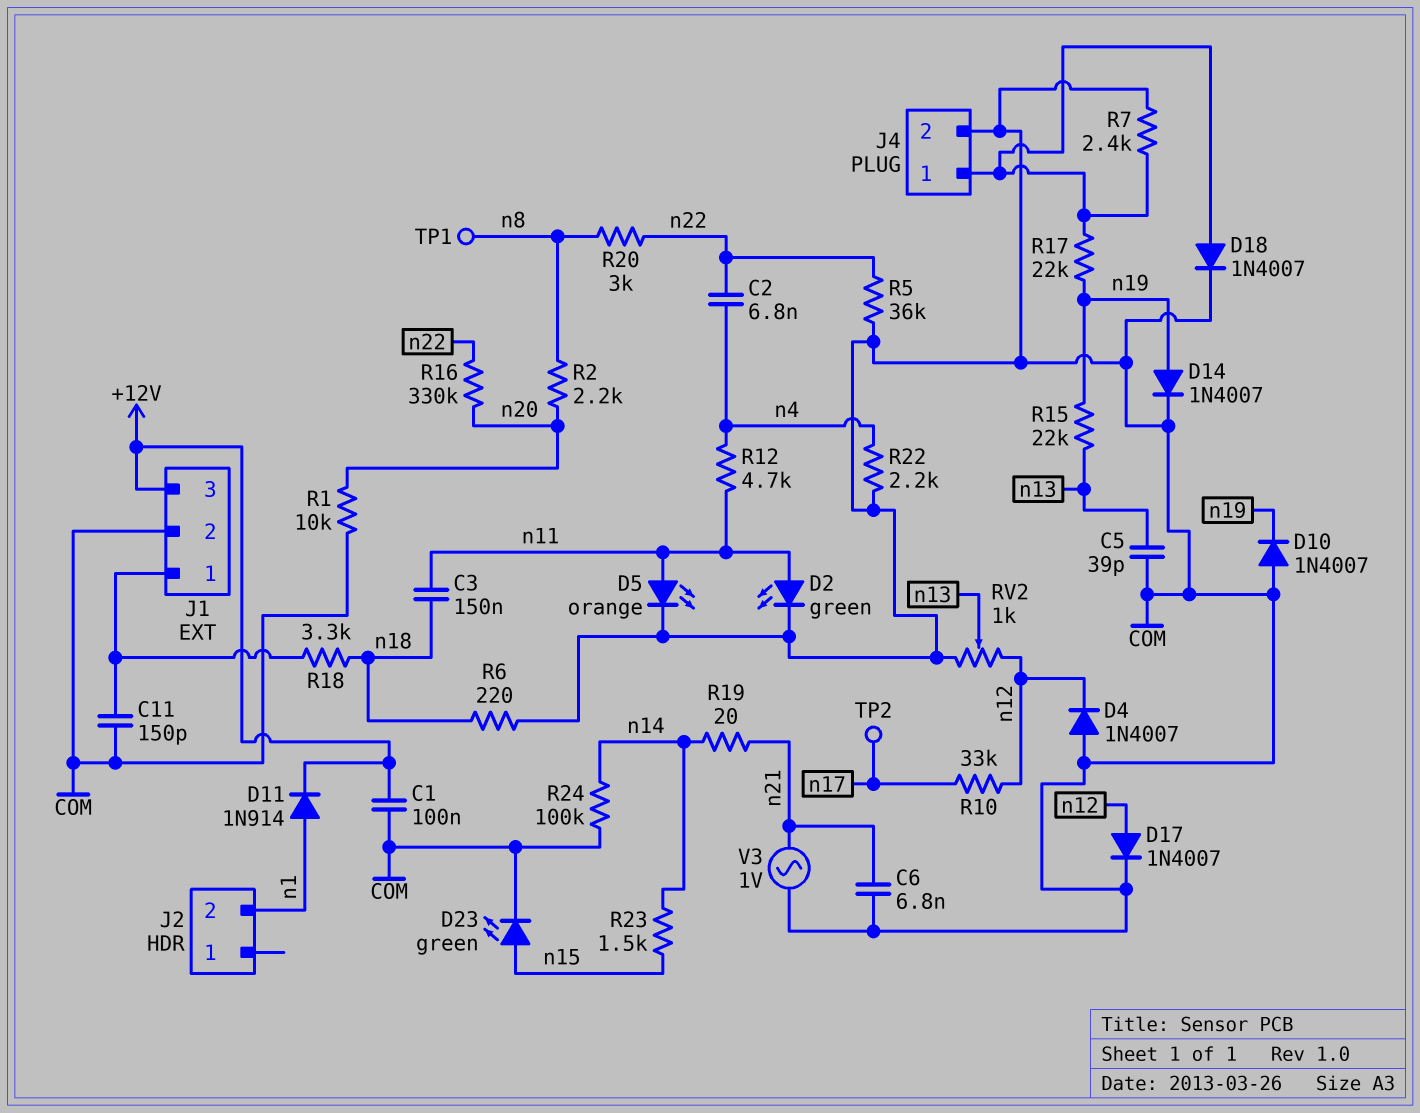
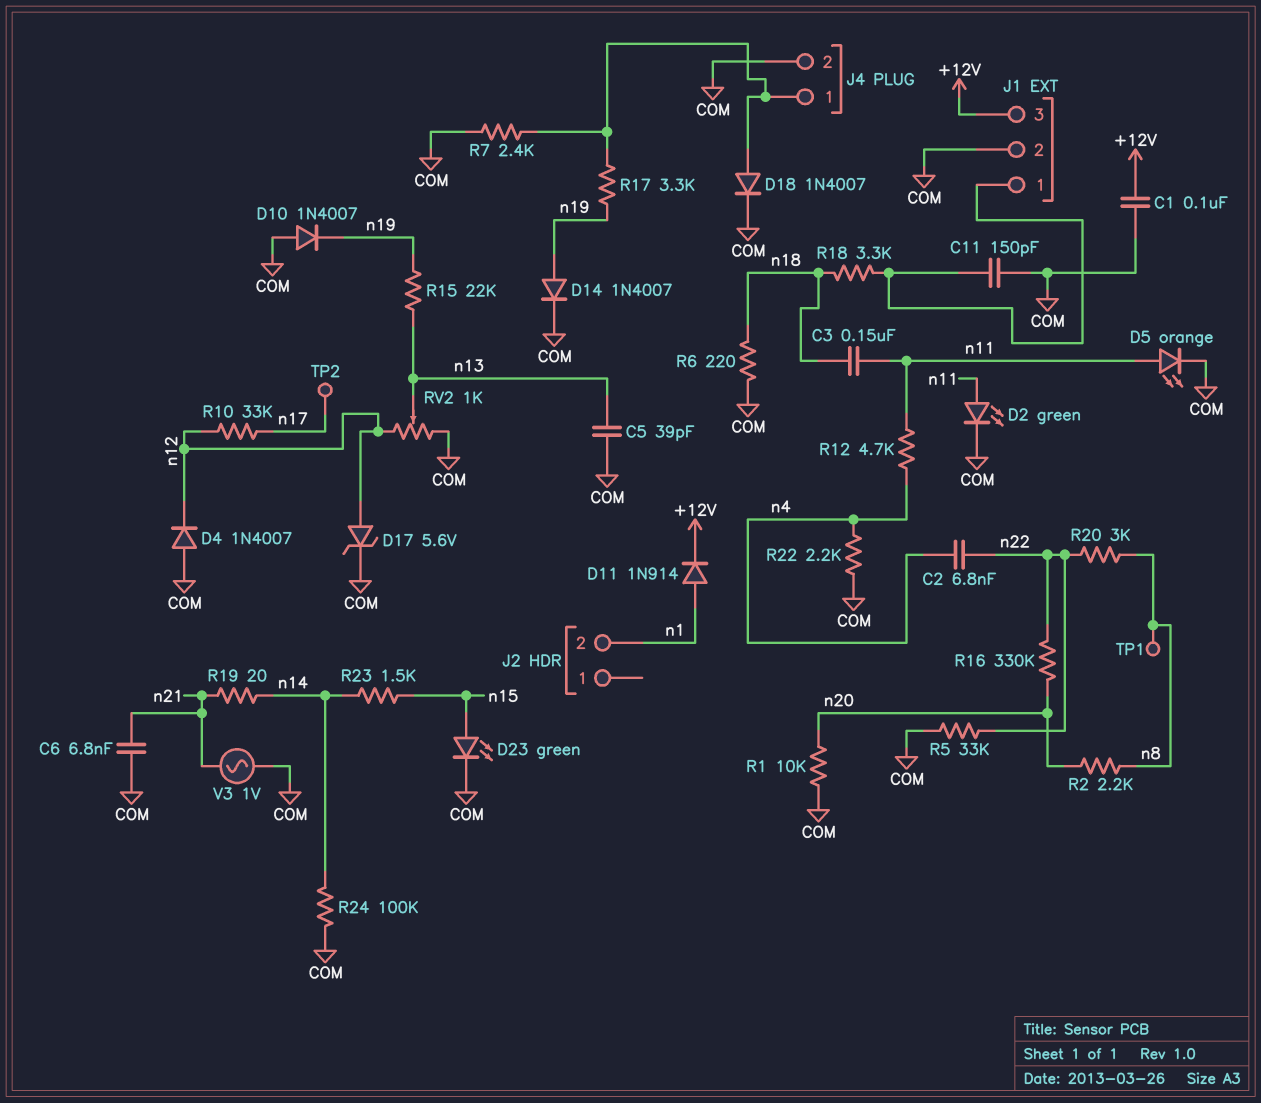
D17: diode 1N4007 (A n12, K COM) -> zener 5.6V (A n12, K COM)
R5: 36k (COM, n22) -> 33k (COM, n22)
R17: 22k (J4/1, n19) -> 3.3k (J4/1, n19)

